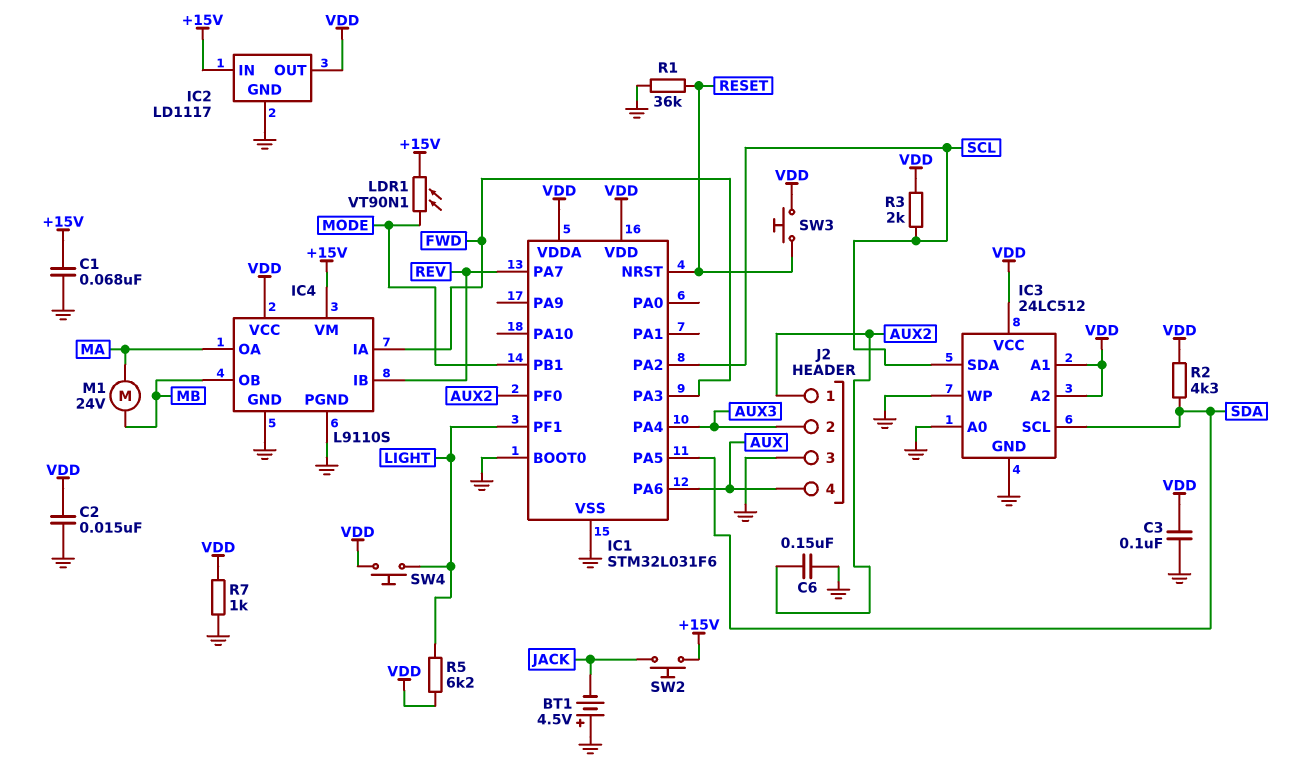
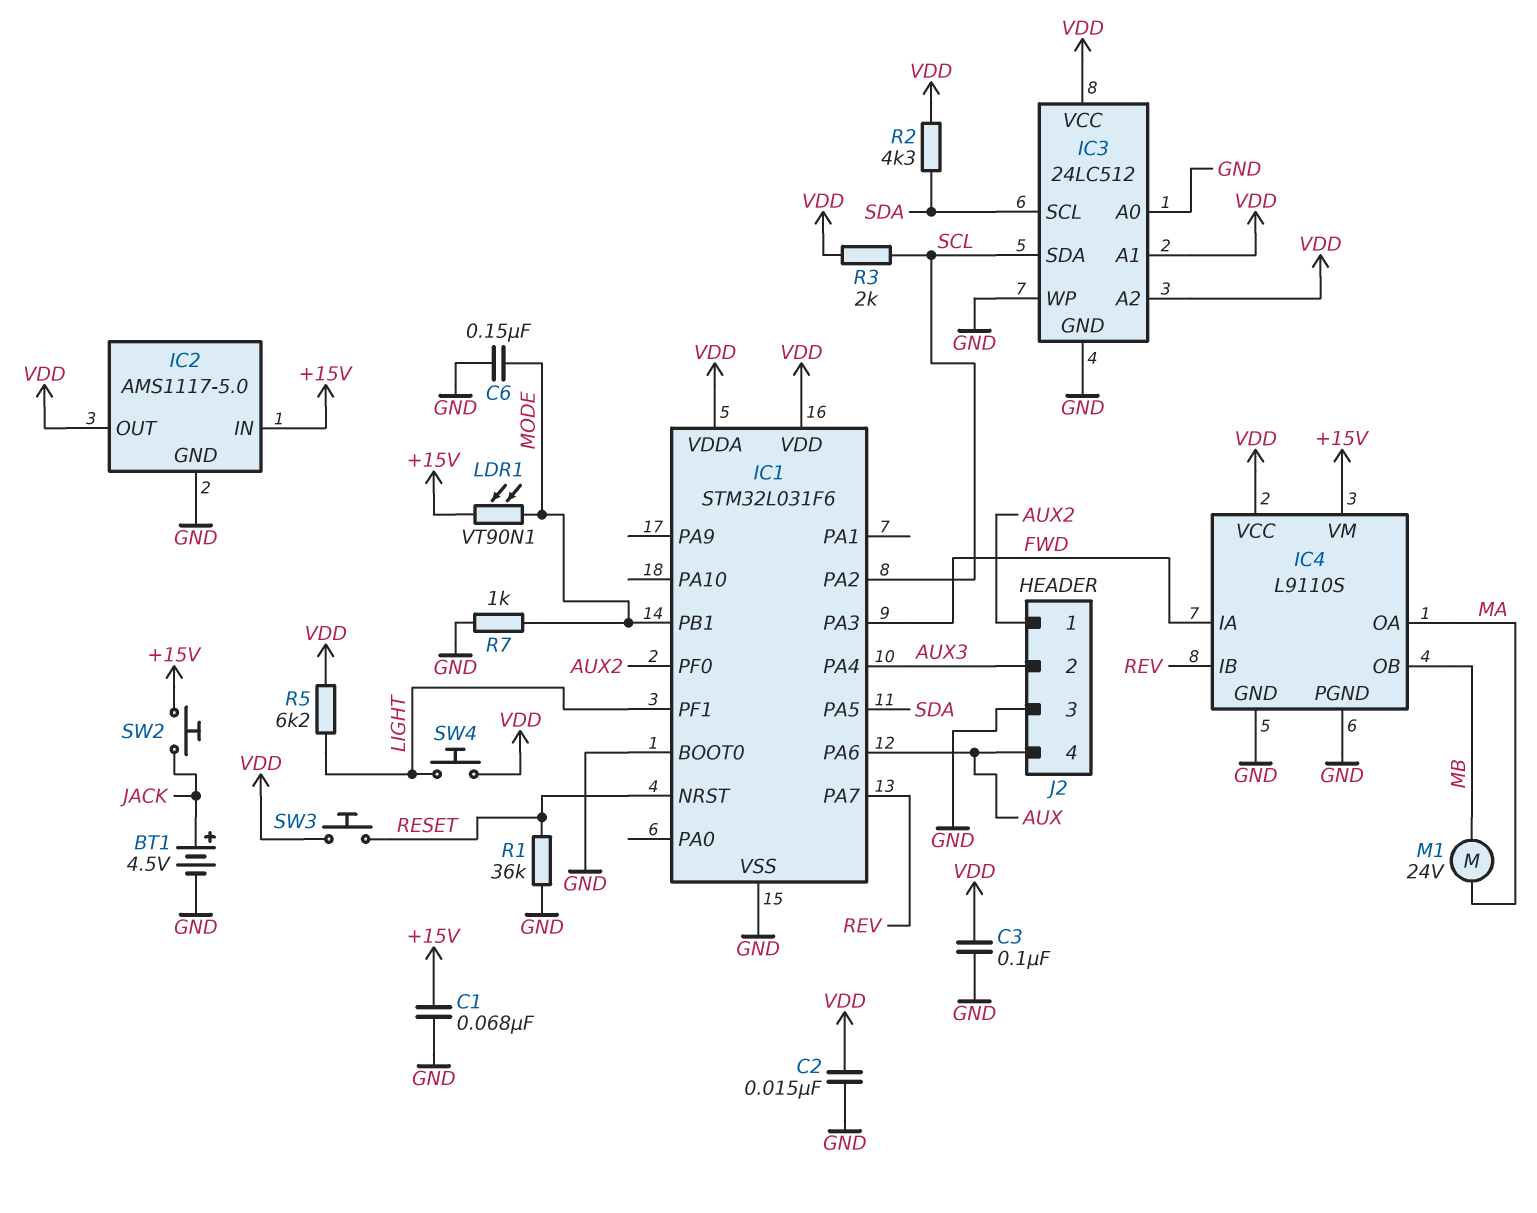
BT1: 4.5V (plus GND, minus JACK) -> 4.5V (plus JACK, minus GND)
C6: 150nF (AUX2, GND) -> 150nF (GND, MODE)
IC2: LD1117 -> AMS1117-5.0
R7: 1k (GND, VDD) -> 1k (GND, MODE)

